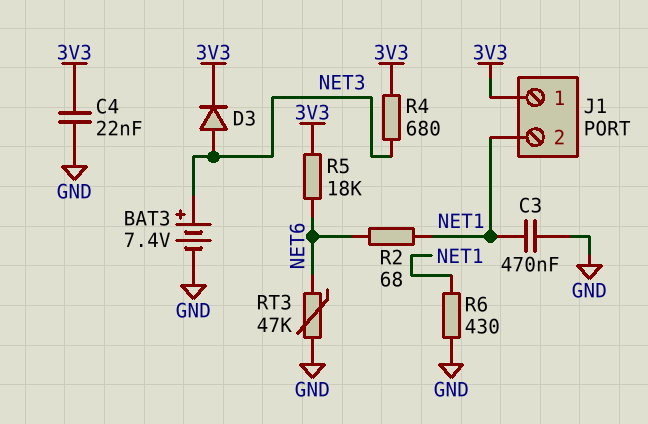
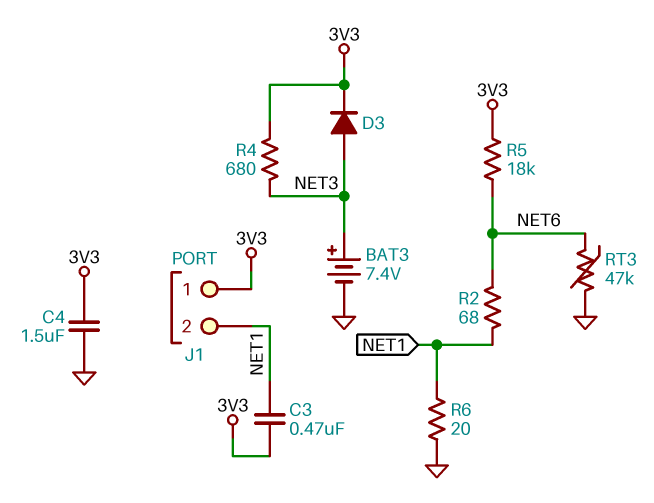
C3: 470nF (GND, NET1) -> 470nF (3V3, NET1)
C4: 22nF (3V3, GND) -> 1.5uF (3V3, GND)
R6: 430 (GND, NET1) -> 20 (GND, NET1)

